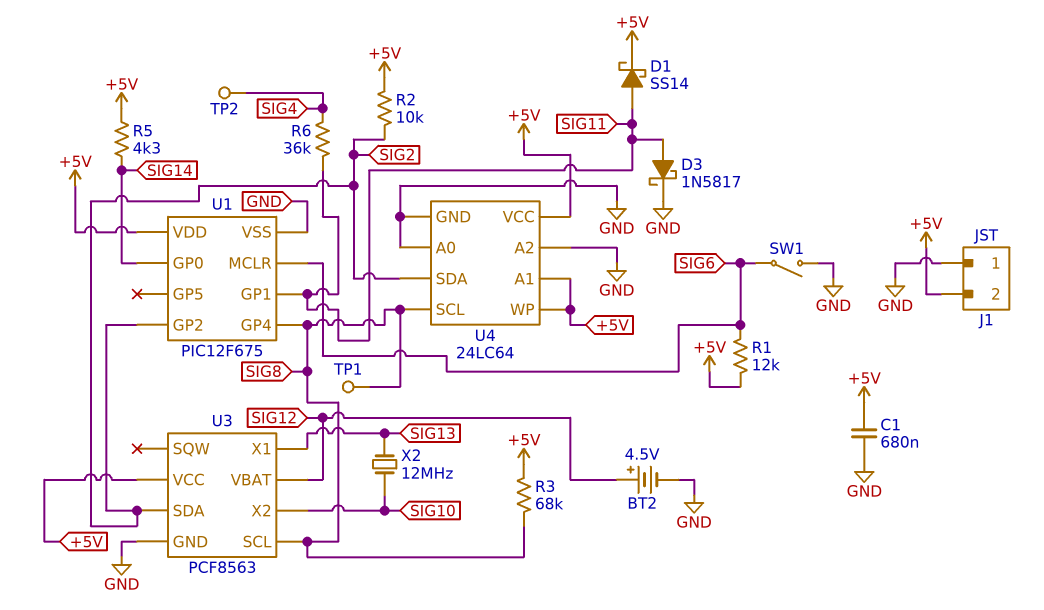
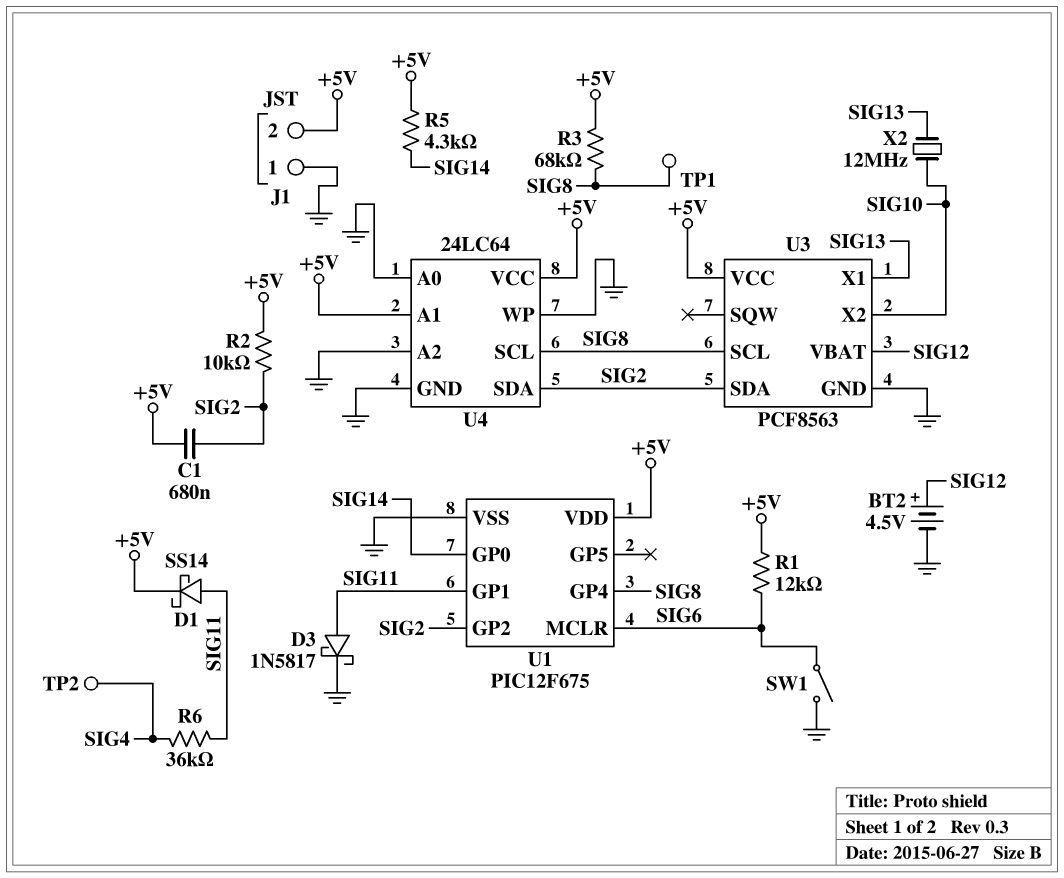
C1: 680nF (+5V, GND) -> 680nF (+5V, SIG2)
U4 pin WP: +5V -> GND

